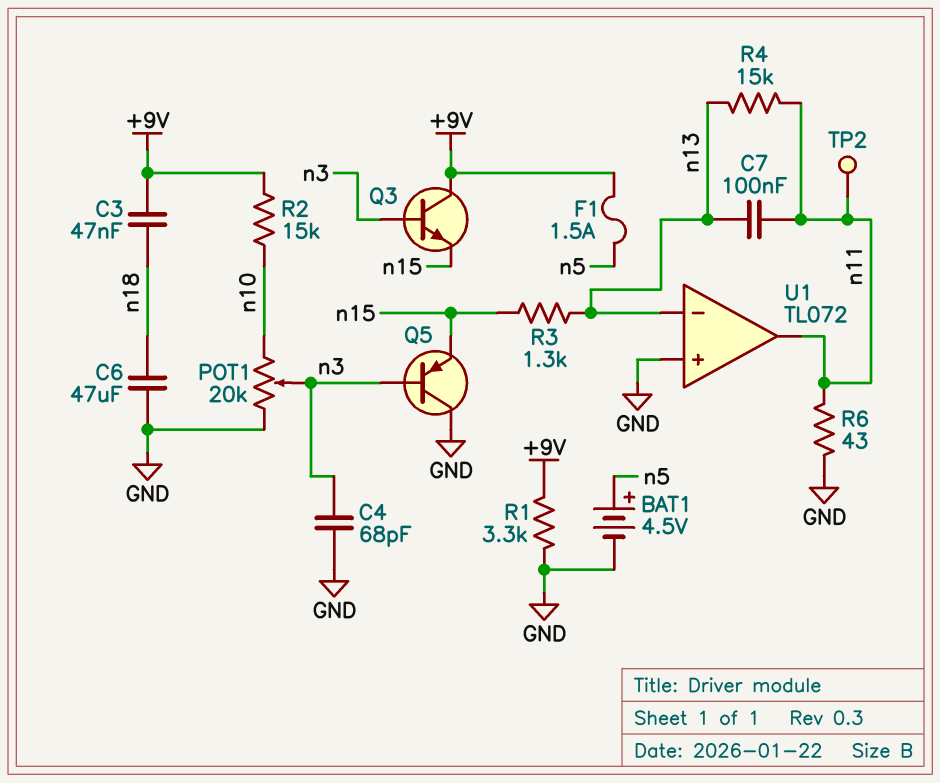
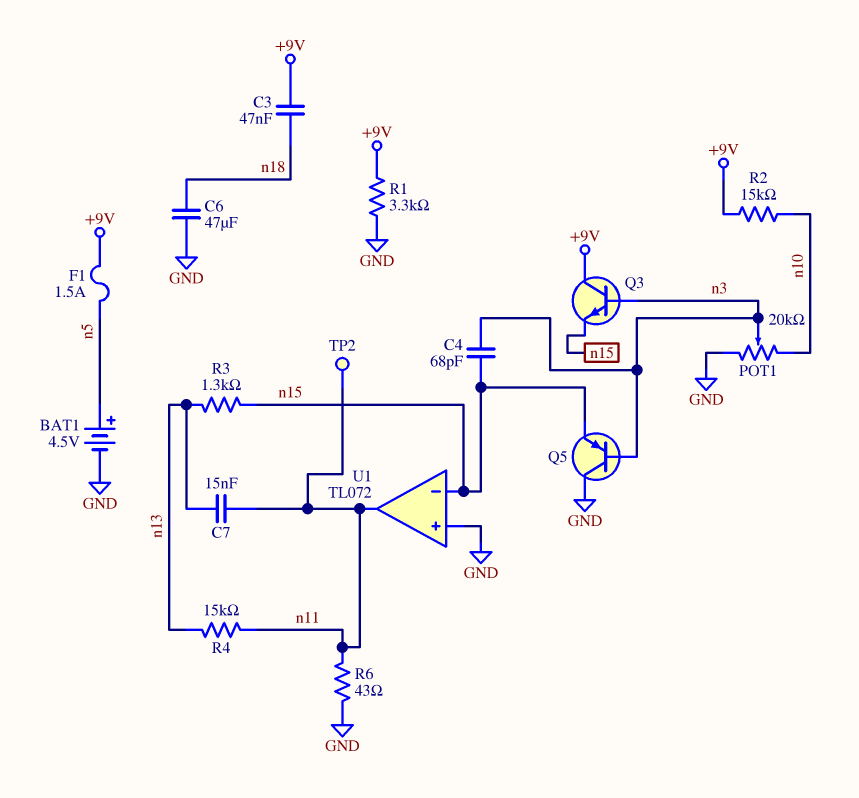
C4: 68pF (GND, n3) -> 68pF (n3, n15)
C7: 100nF (n11, n13) -> 15nF (n11, n13)
U1 pin in-: n13 -> n15

